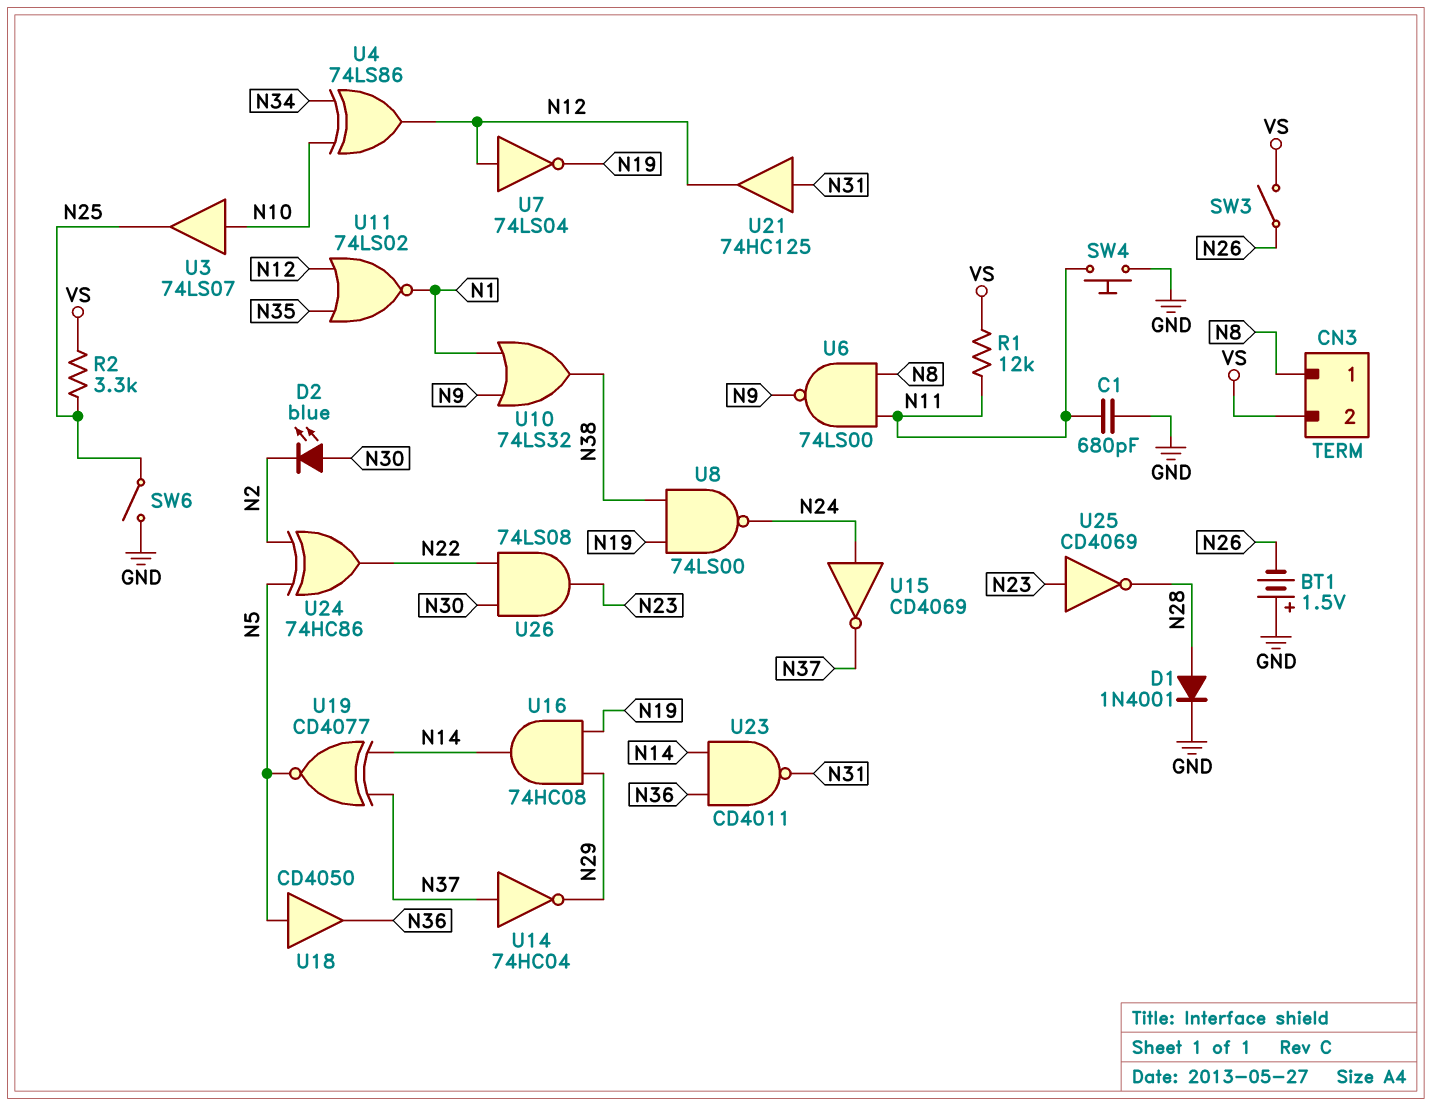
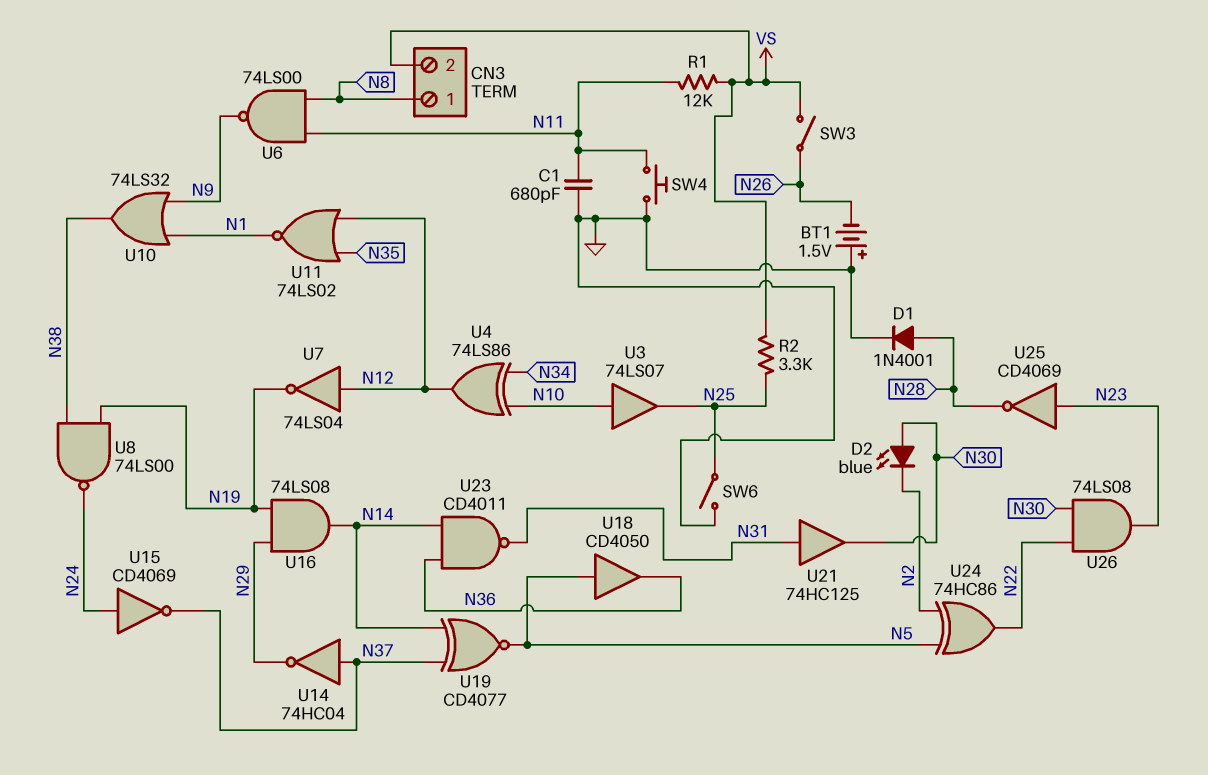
U16: AND 74HC08 (in N19, in N29, out N14) -> AND 74LS08 (in N19, in N29, out N14)
U21: buffer 74HC125 (in N31, out N12) -> buffer 74HC125 (in N31, out N30)

